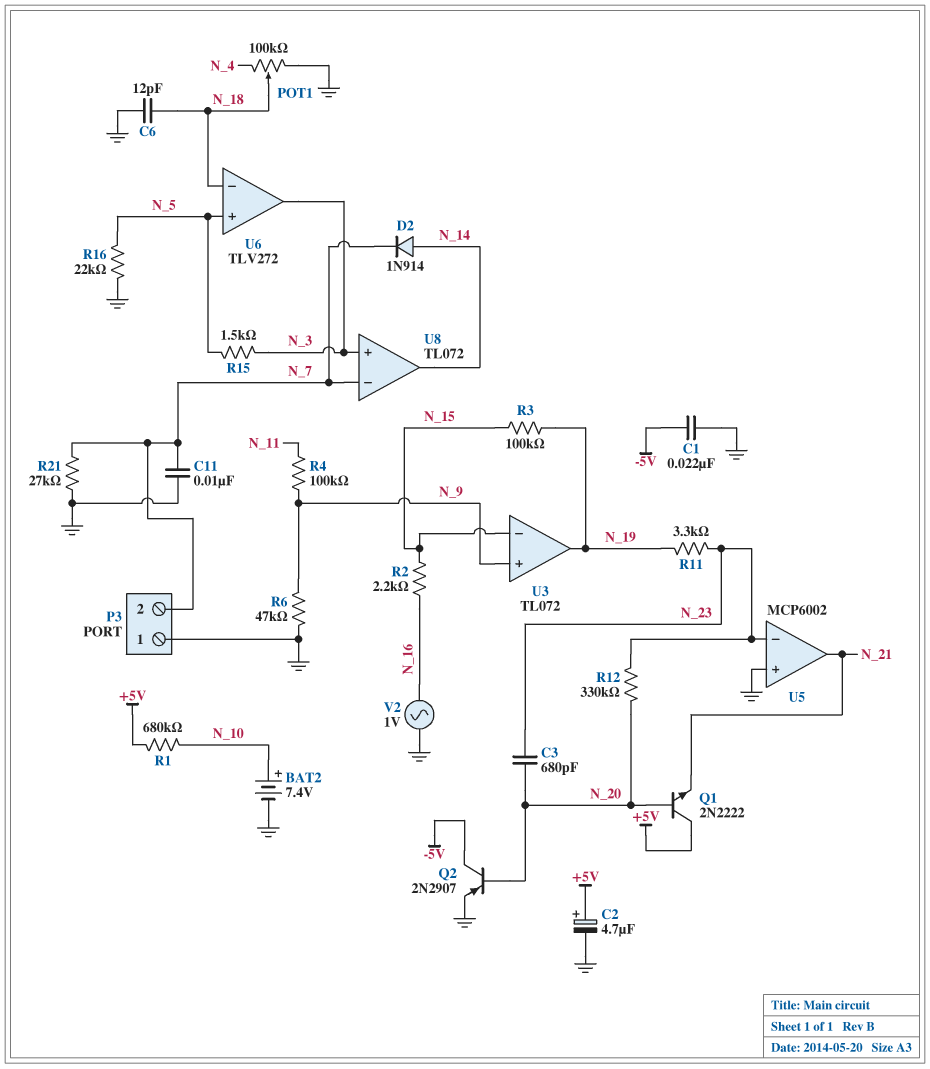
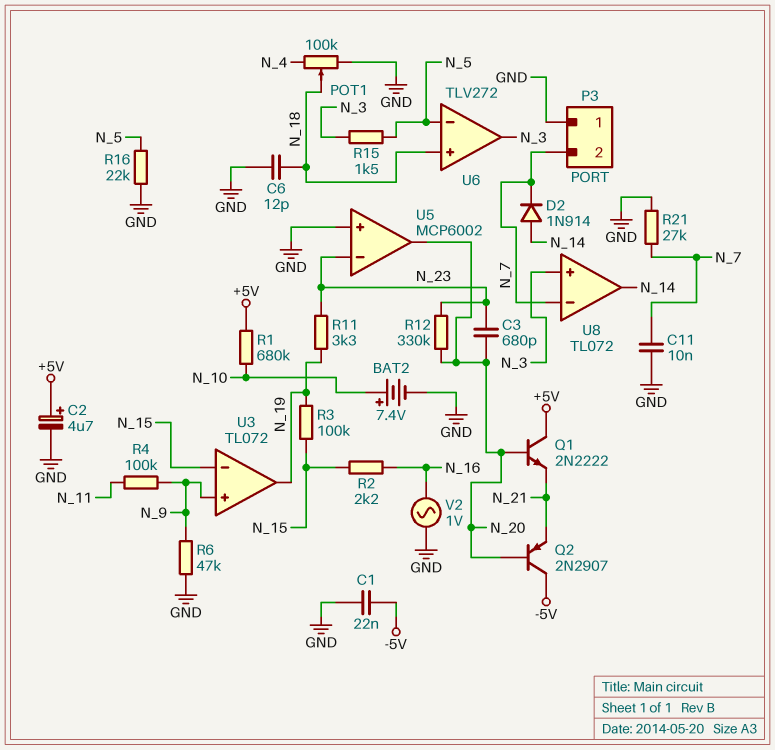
Q2: PNP 2N2907 (B N_20, C -5V, E GND) -> PNP 2N2907 (B N_20, C -5V, E N_21)
U5 pin out: N_21 -> N_20
U6 pin in+: N_5 -> N_18
U6 pin in-: N_18 -> N_5

